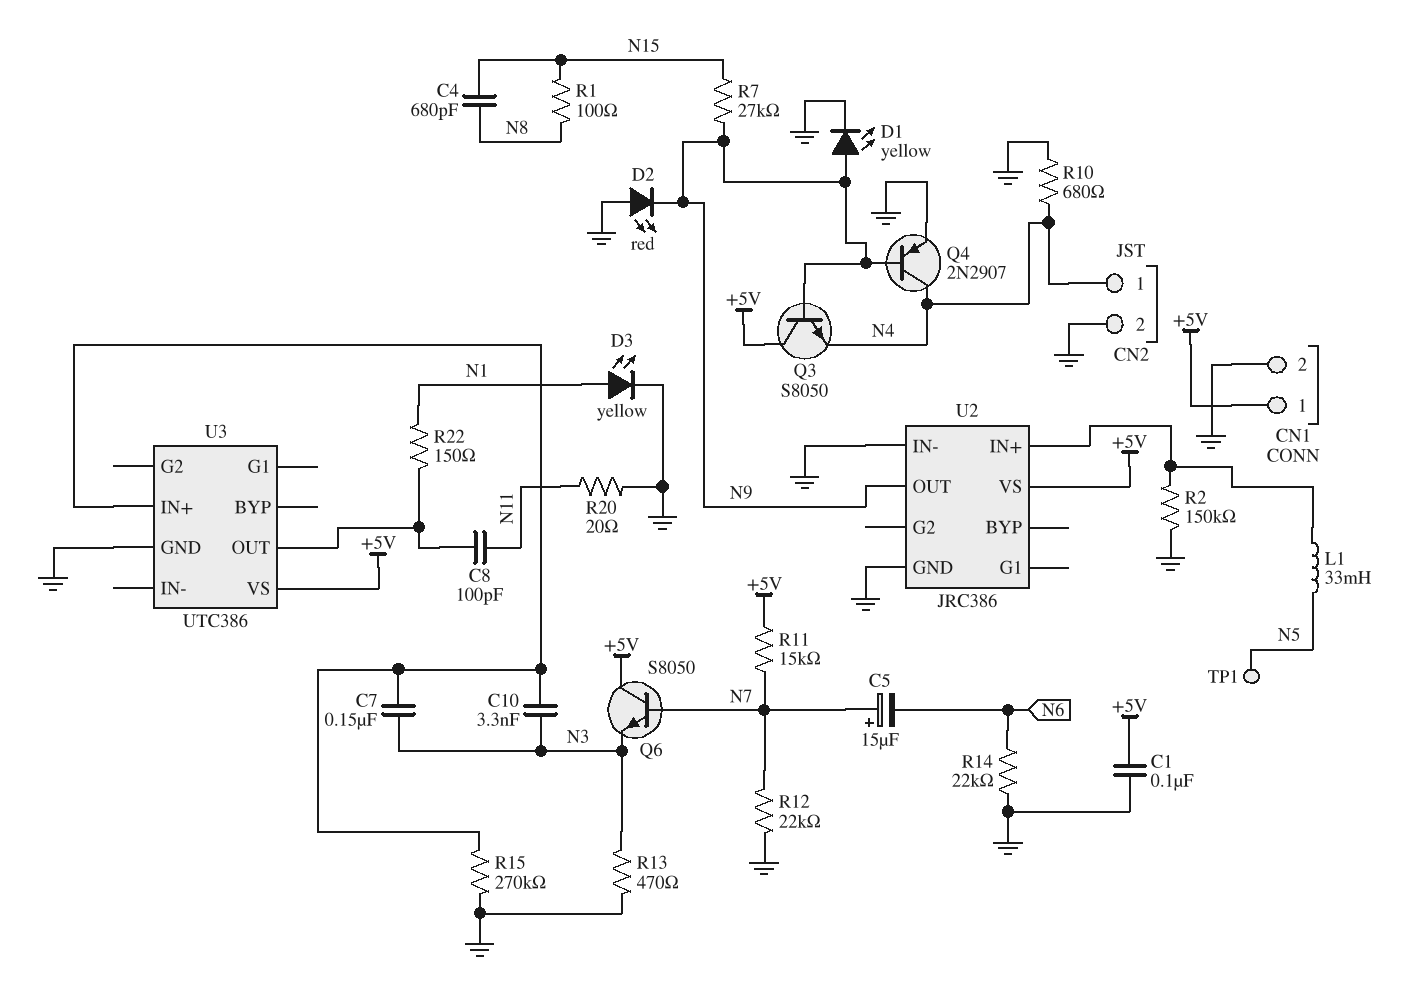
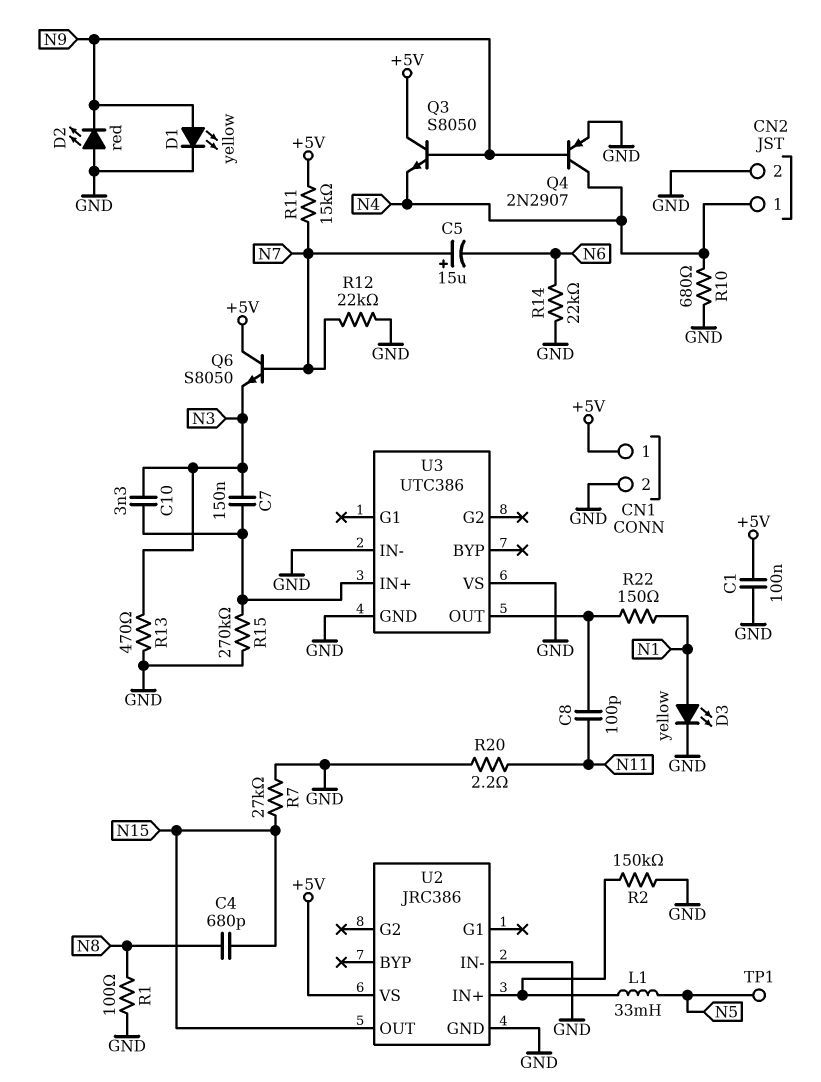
R1: 100 (N8, N15) -> 100 (GND, N8)
R7: 27k (N9, N15) -> 27k (GND, N15)
R20: 20 (GND, N11) -> 2.2 (GND, N11)
U2 pin OUT: N9 -> N15
U3 pin IN-: none -> GND
U3 pin VS: +5V -> GND

